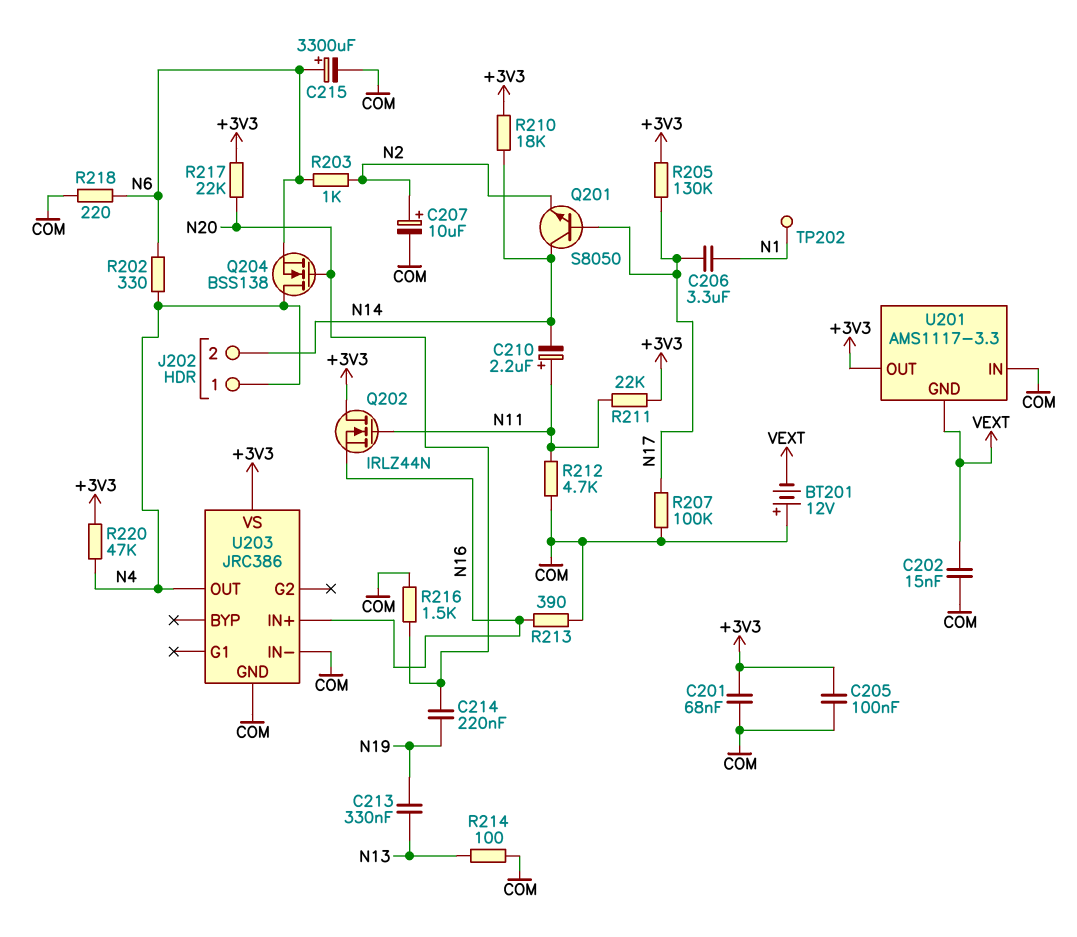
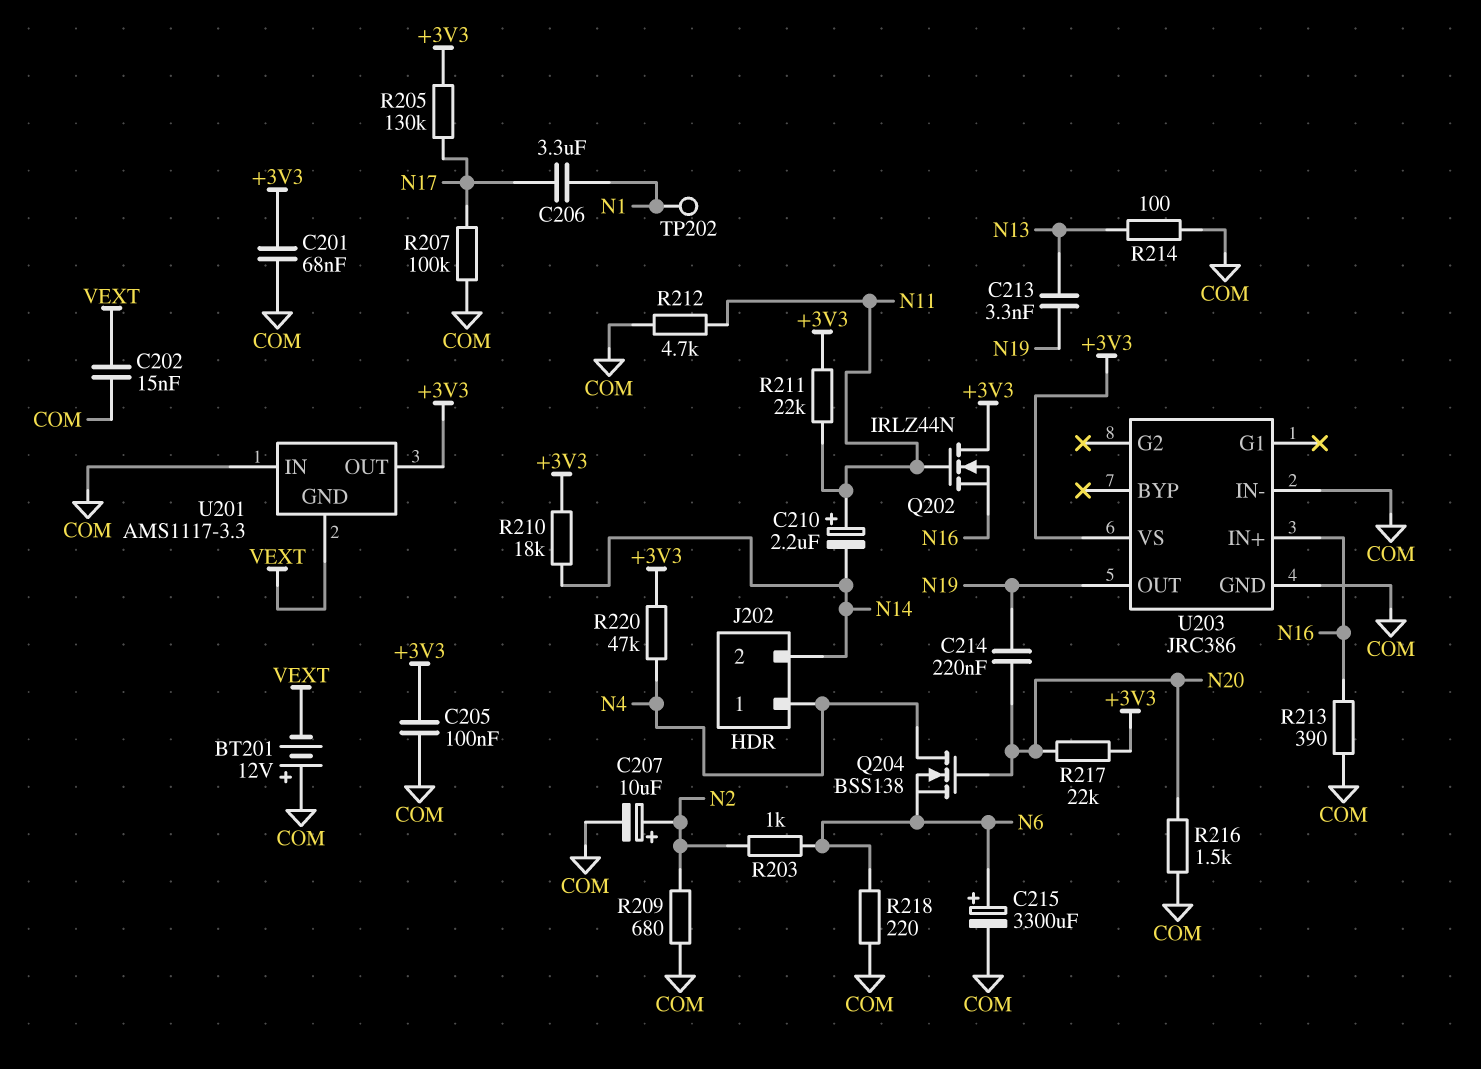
C213: 330nF (N13, N19) -> 3.3nF (N13, N19)
Q201: NPN S8050 (B N17, C N14, E N2) -> none
R202: 330 (N4, N6) -> none
R209: none -> 680 (COM, N2)
U203 pin OUT: N4 -> N19

